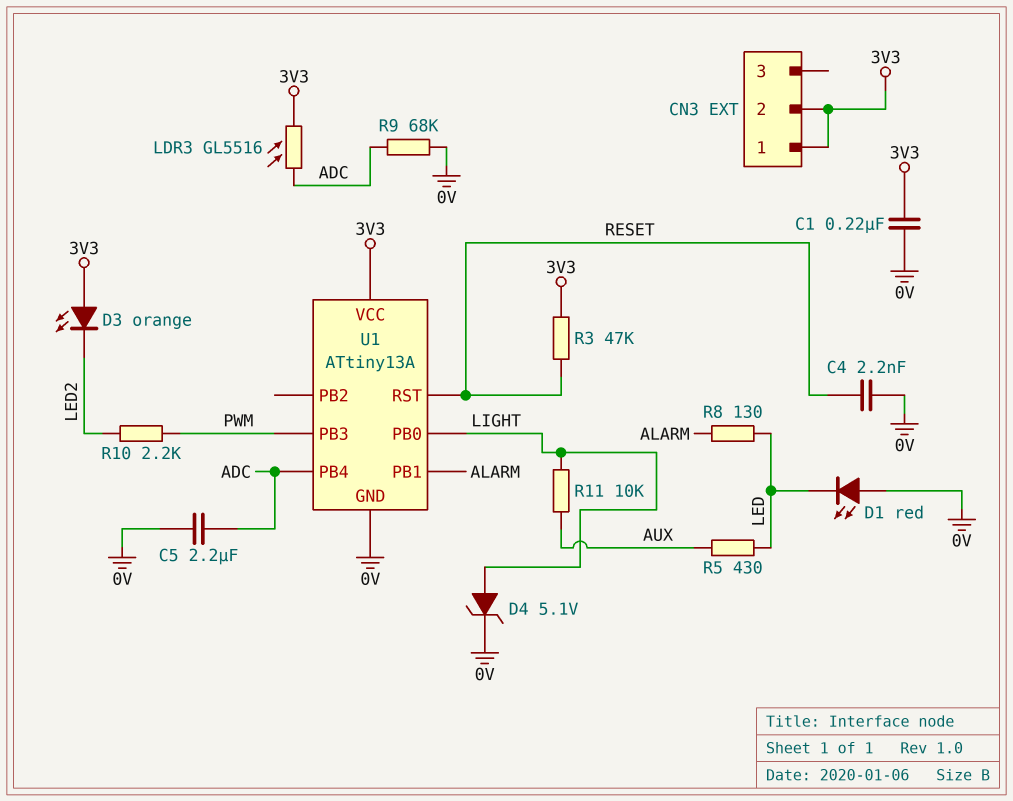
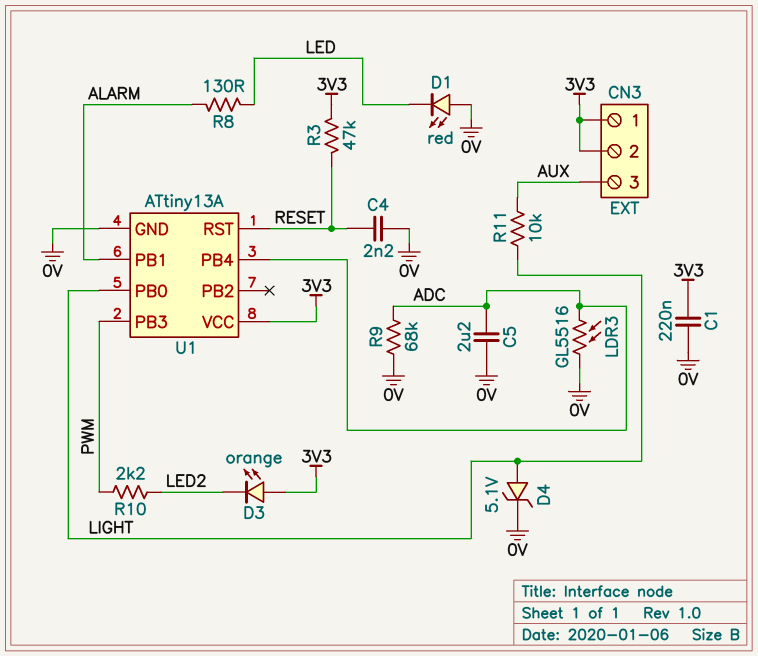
CN3 pin 3: none -> AUX
LDR3: GL5516 (3V3, ADC) -> GL5516 (0V, ADC)
R5: 430 (AUX, LED) -> none

